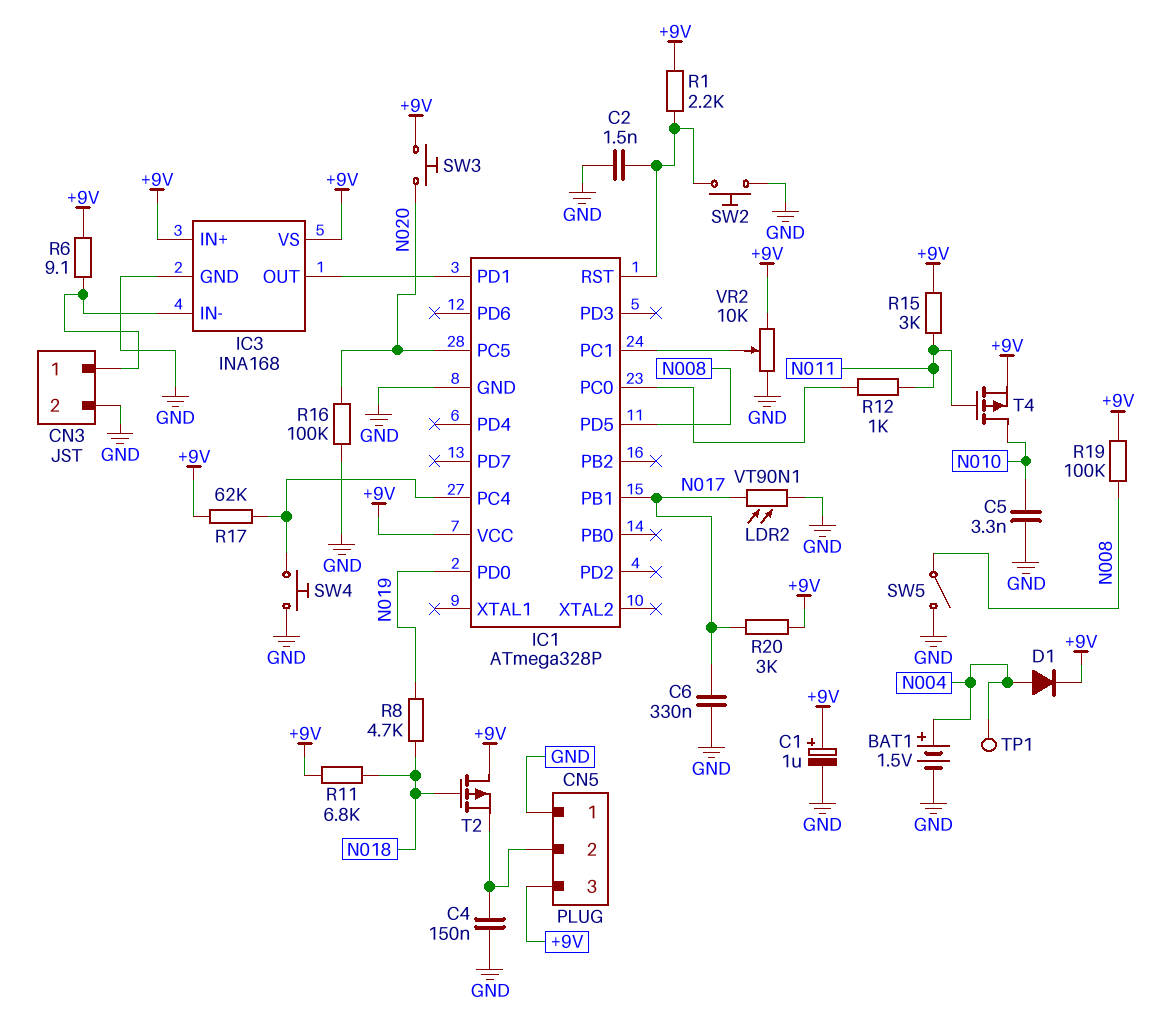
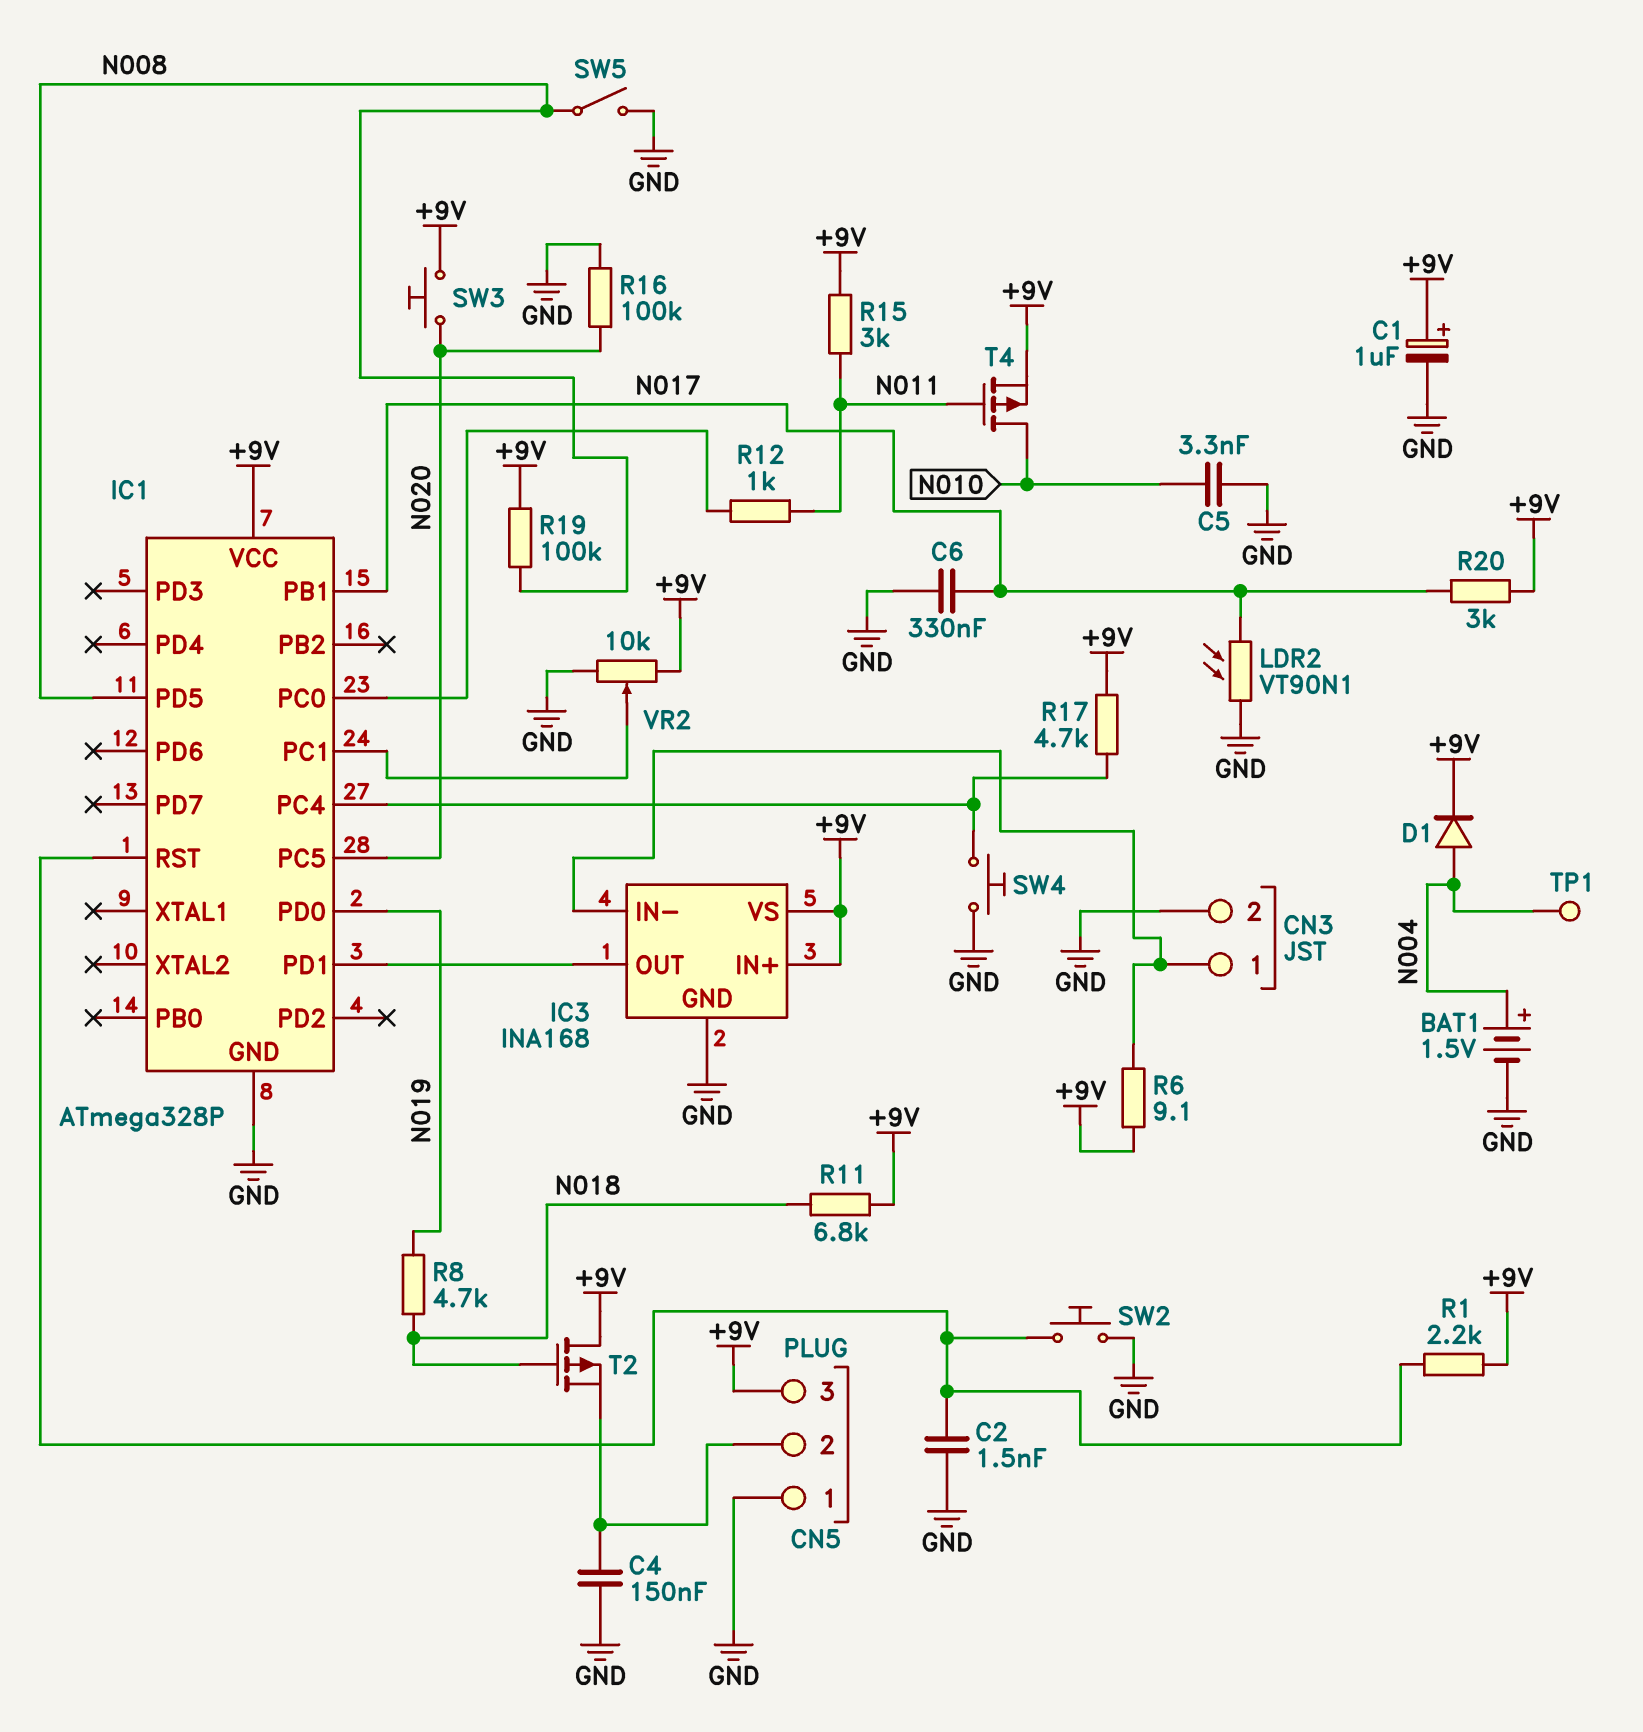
R17: 62k (+9V, IC1/PC4) -> 4.7k (+9V, IC1/PC4)

